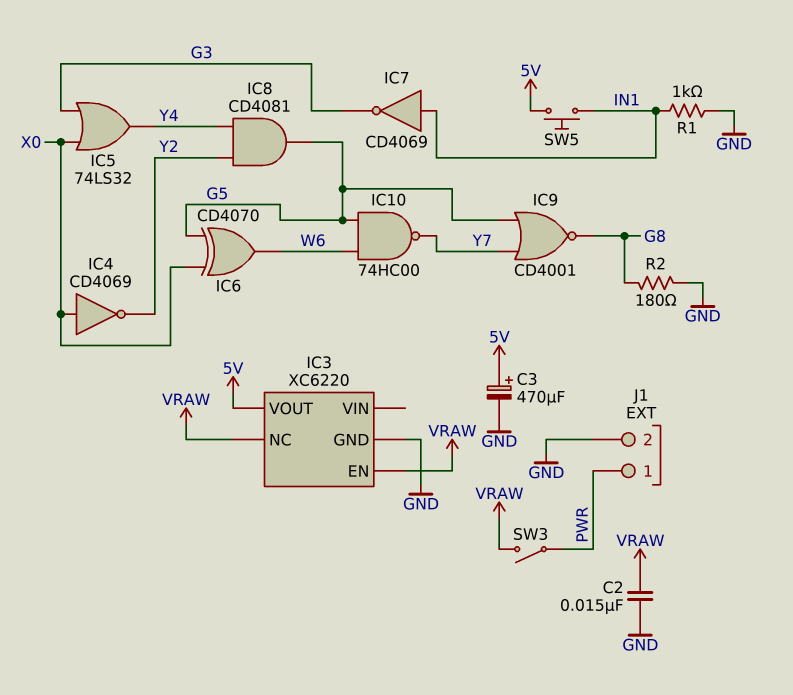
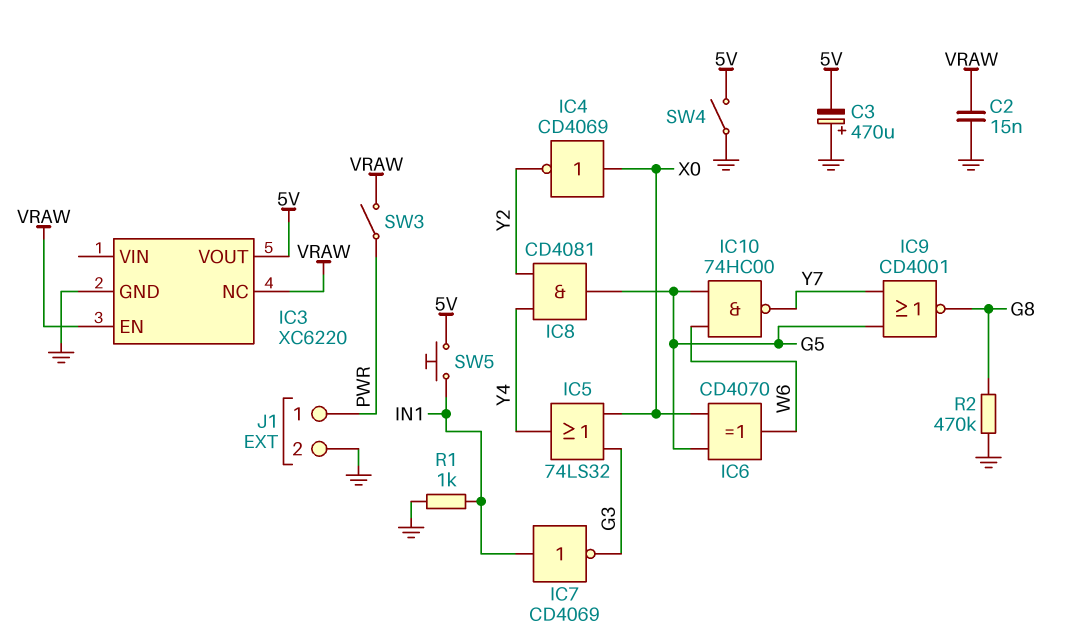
C3: 470uF (plus 5V, minus GND) -> 470uF (plus GND, minus 5V)
R2: 180 (G8, GND) -> 470k (G8, GND)
SW4: none -> switch (5V, GND)

